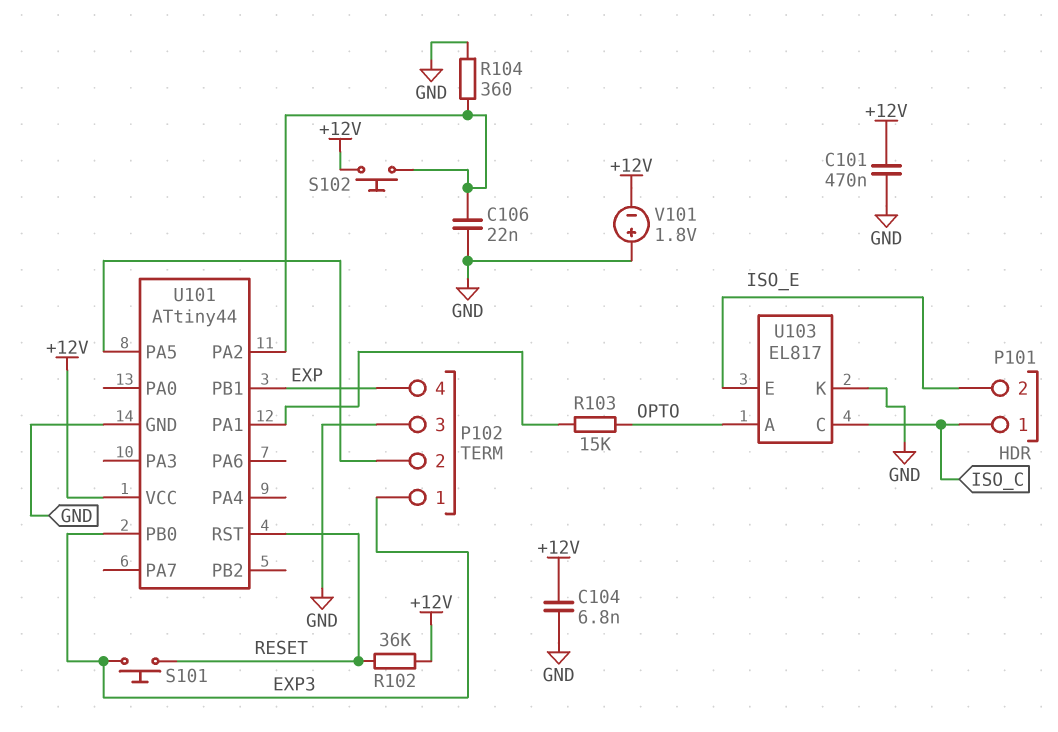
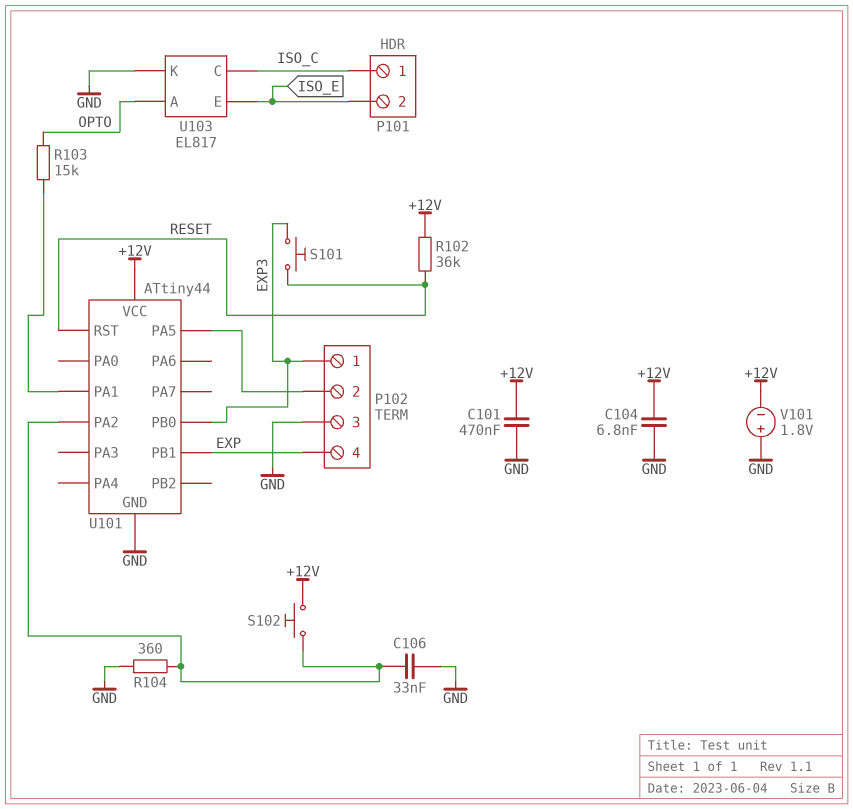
C106: 22nF (GND, U101/PA2) -> 33nF (GND, U101/PA2)

